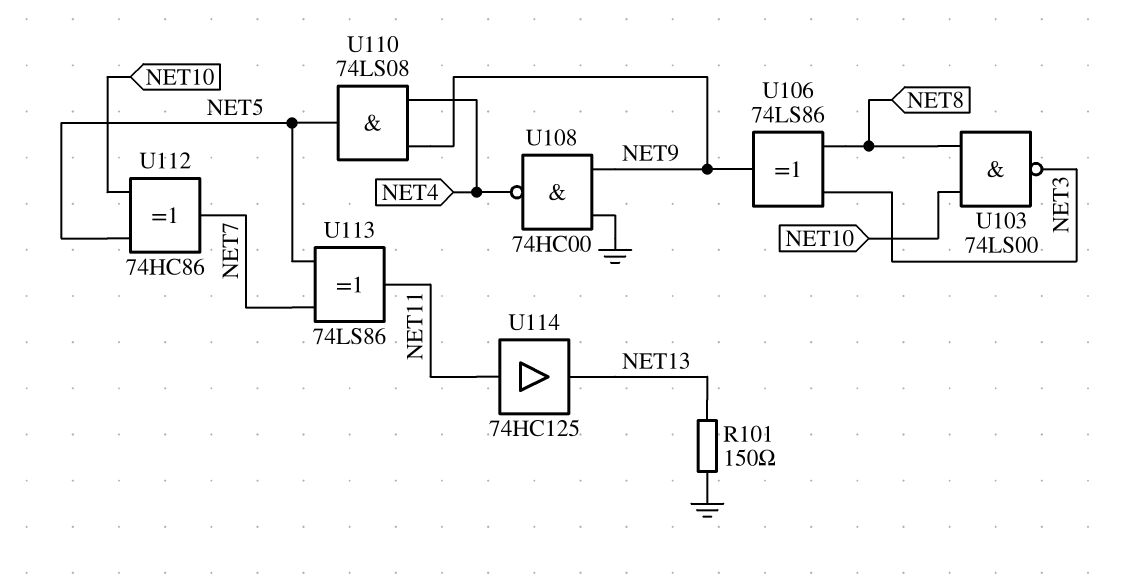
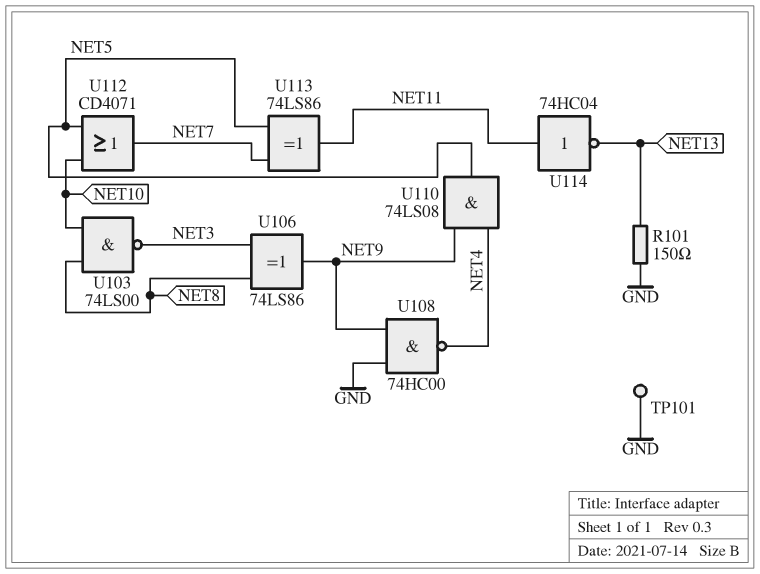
TP101: none -> test point (GND)
U112: XOR 74HC86 (in NET5, in NET10, out NET7) -> OR CD4071 (in NET5, in NET10, out NET7)
U114: buffer 74HC125 (in NET11, out NET13) -> NOT 74HC04 (in NET11, out NET13)

